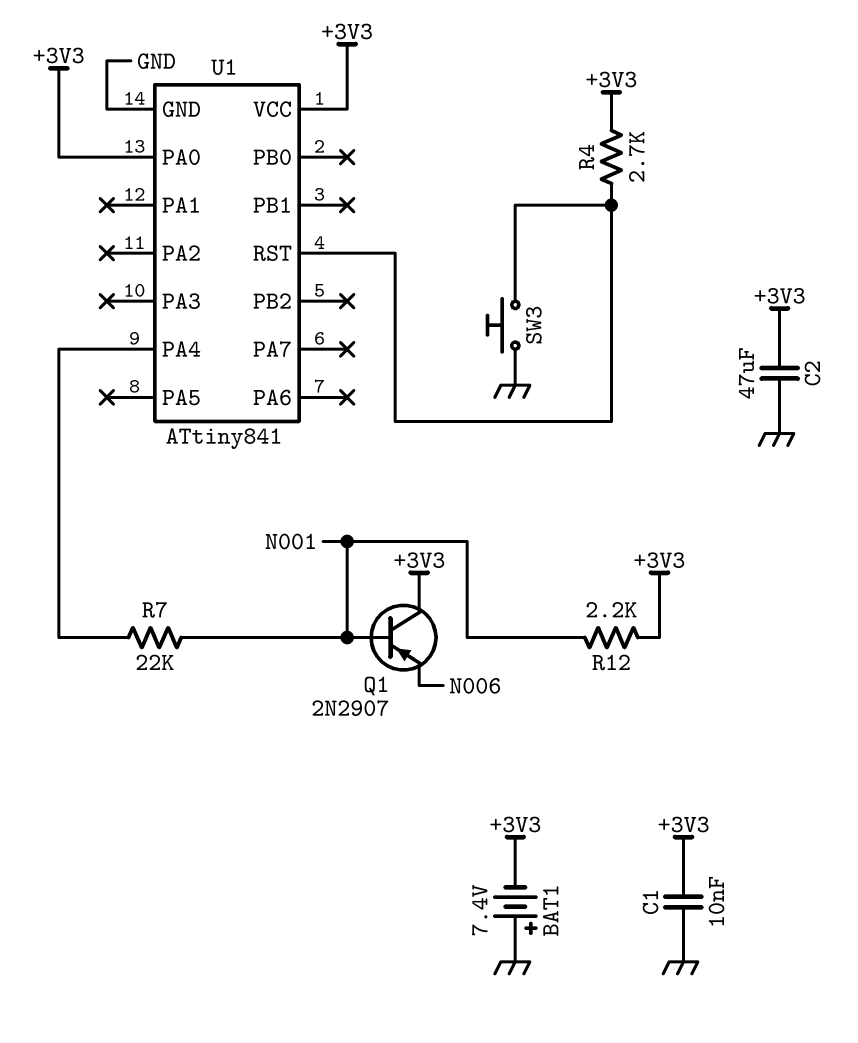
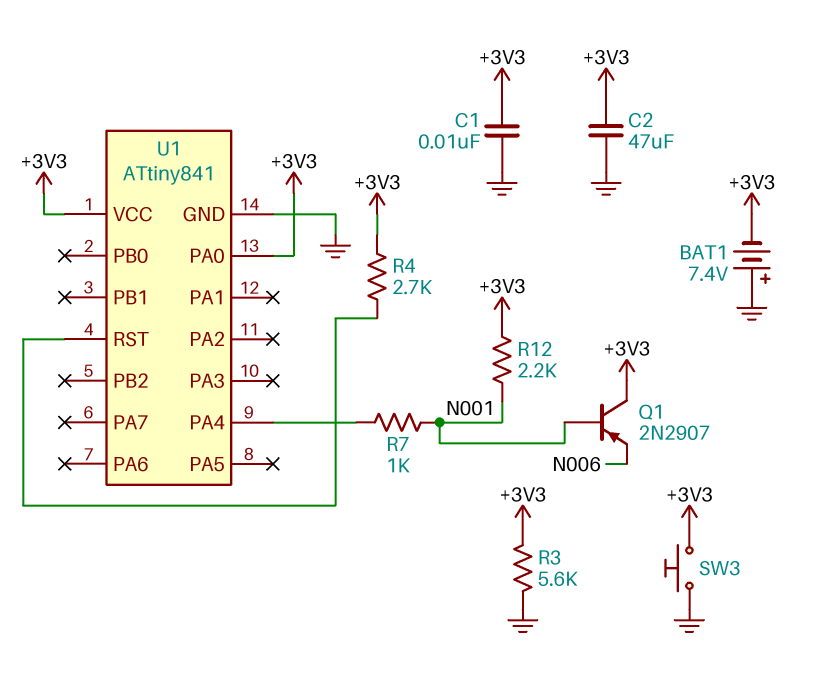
R3: none -> 5.6k (+3V3, GND)
R7: 22k (N001, U1/PA4) -> 1k (N001, U1/PA4)
SW3: button (GND, U1/RST) -> button (+3V3, GND)

